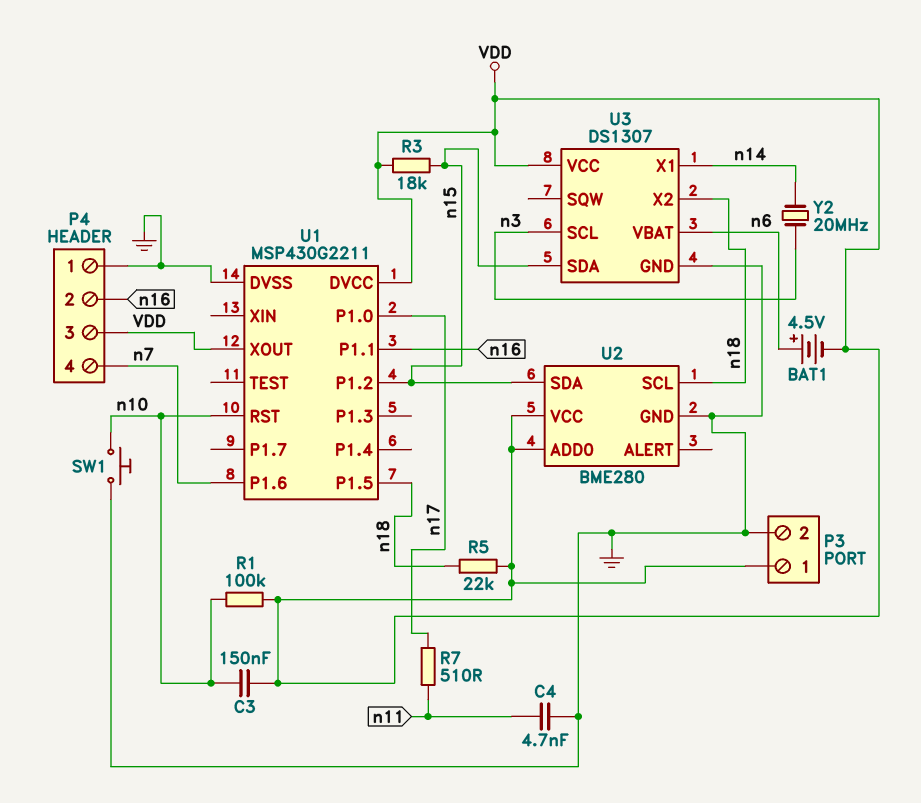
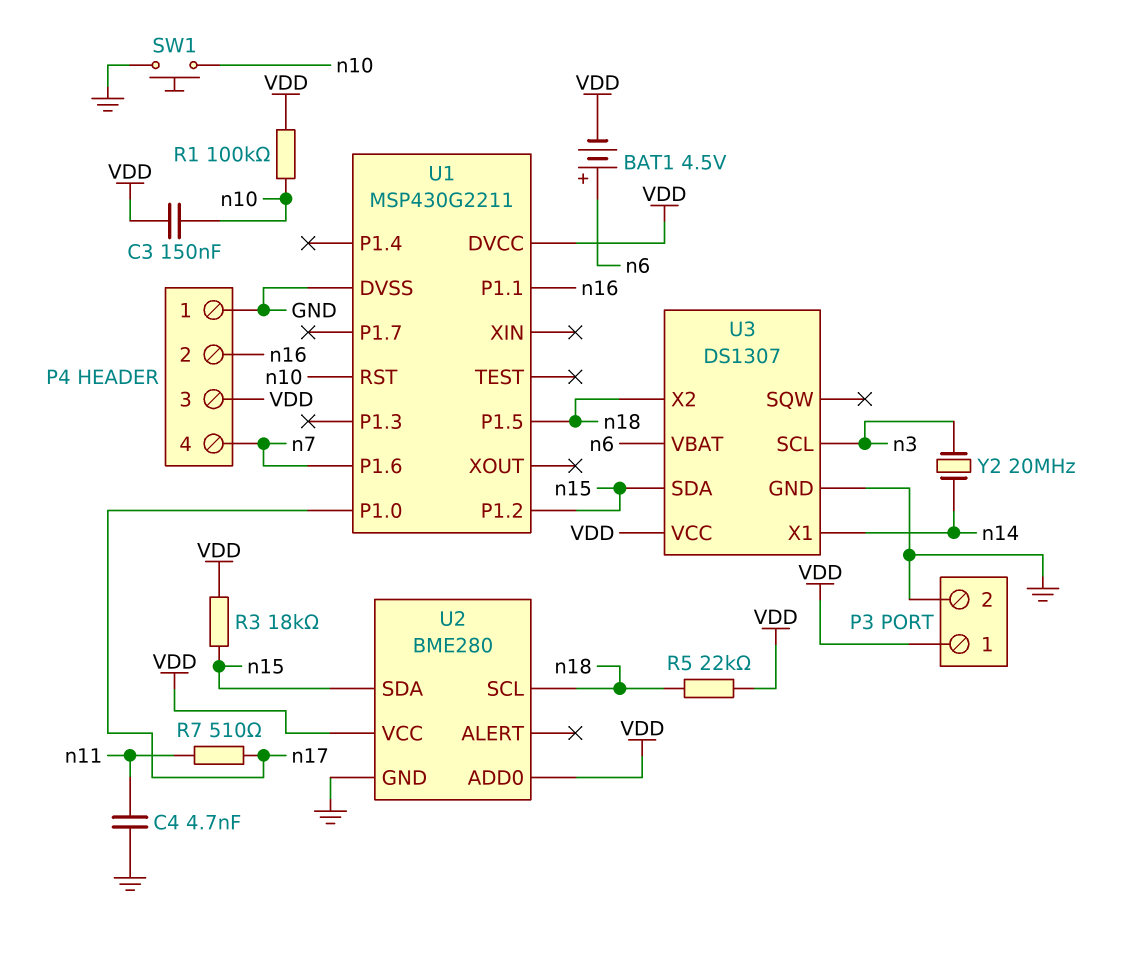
U1 pin XOUT: VDD -> none

